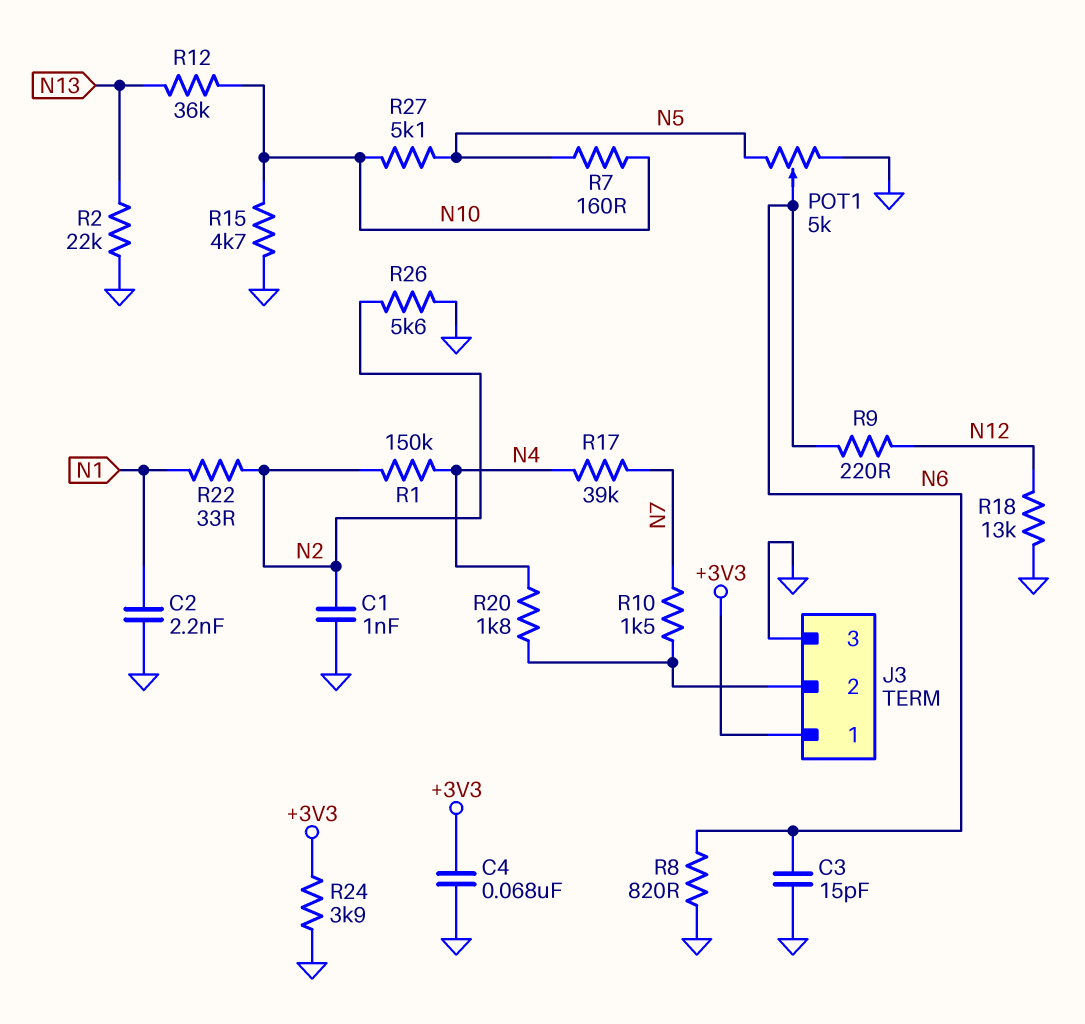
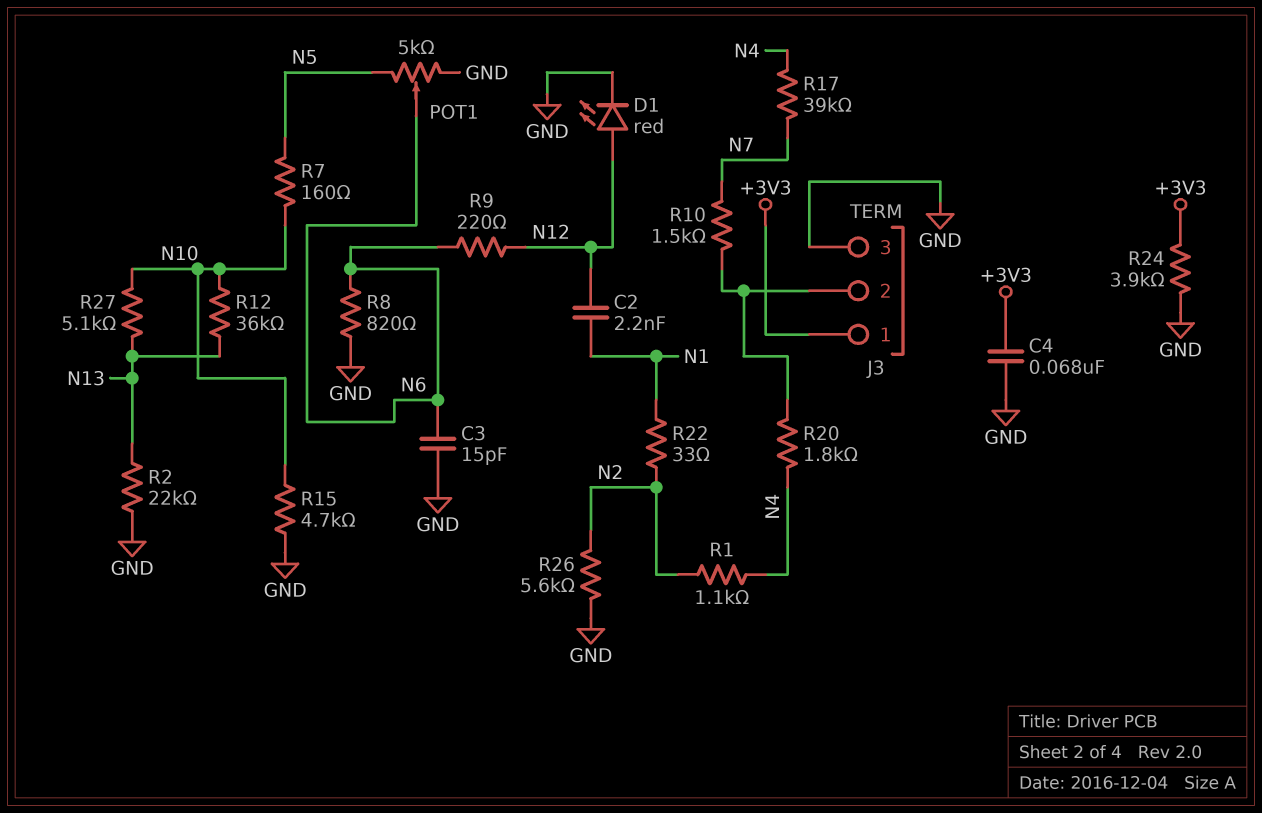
C1: 1nF (GND, N2) -> none
C2: 2.2nF (GND, N1) -> 2.2nF (N1, N12)
D1: none -> LED red (A N12, K GND)
R1: 150k (N2, N4) -> 1.1k (N2, N4)
R18: 13k (GND, N12) -> none
R27: 5.1k (N5, N10) -> 5.1k (N10, N13)

